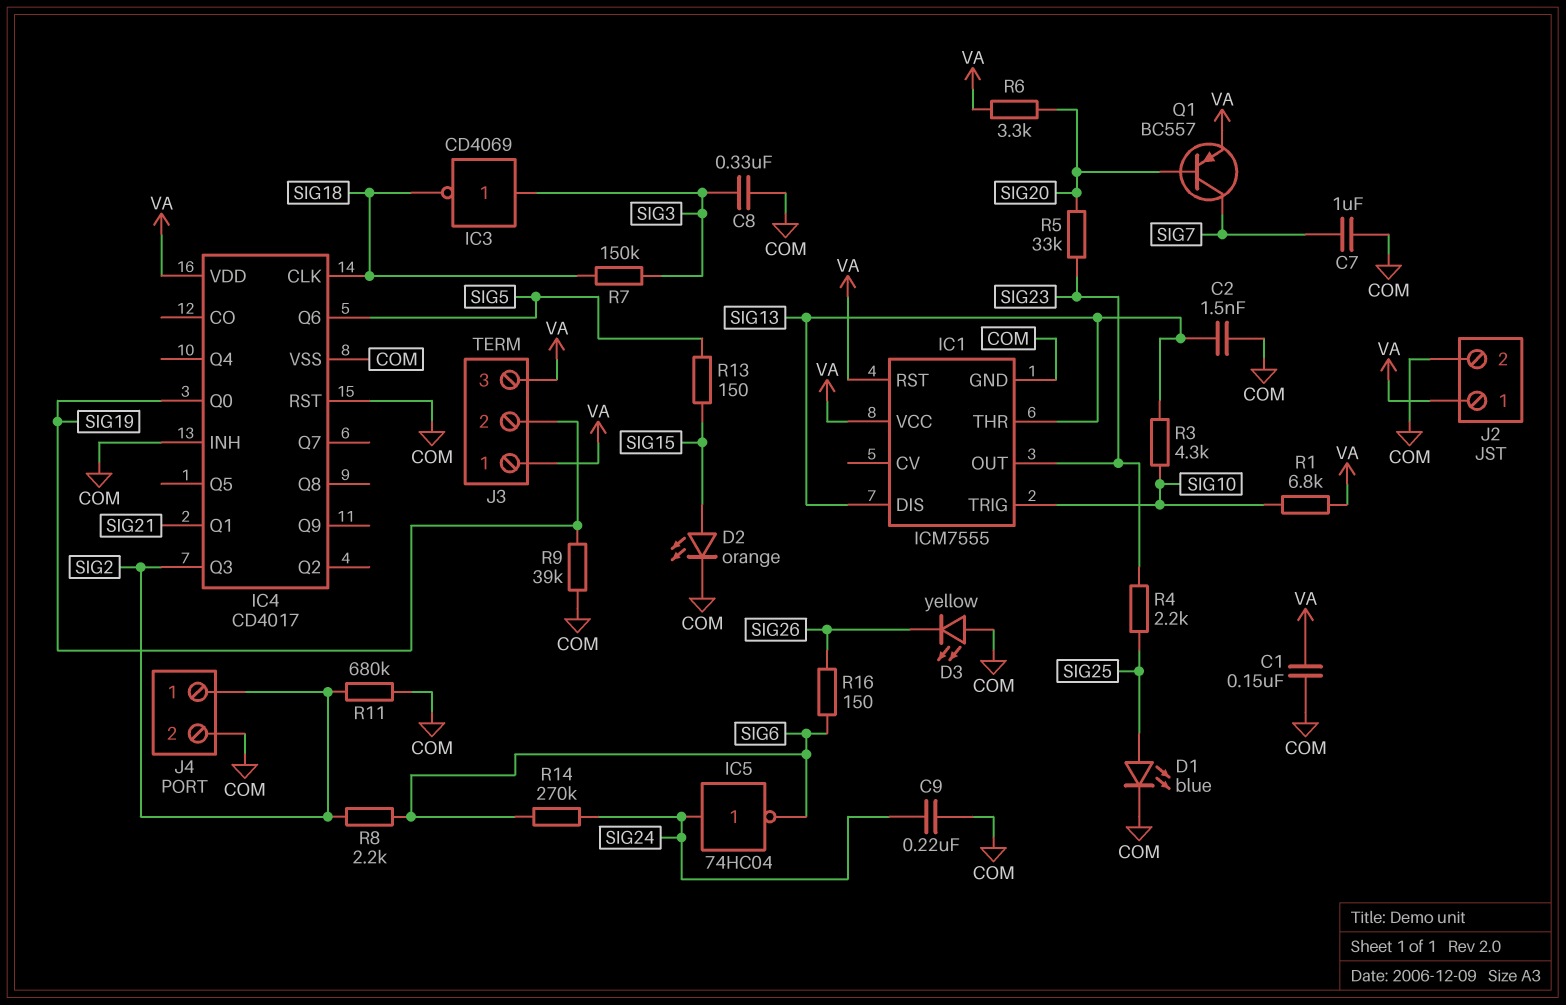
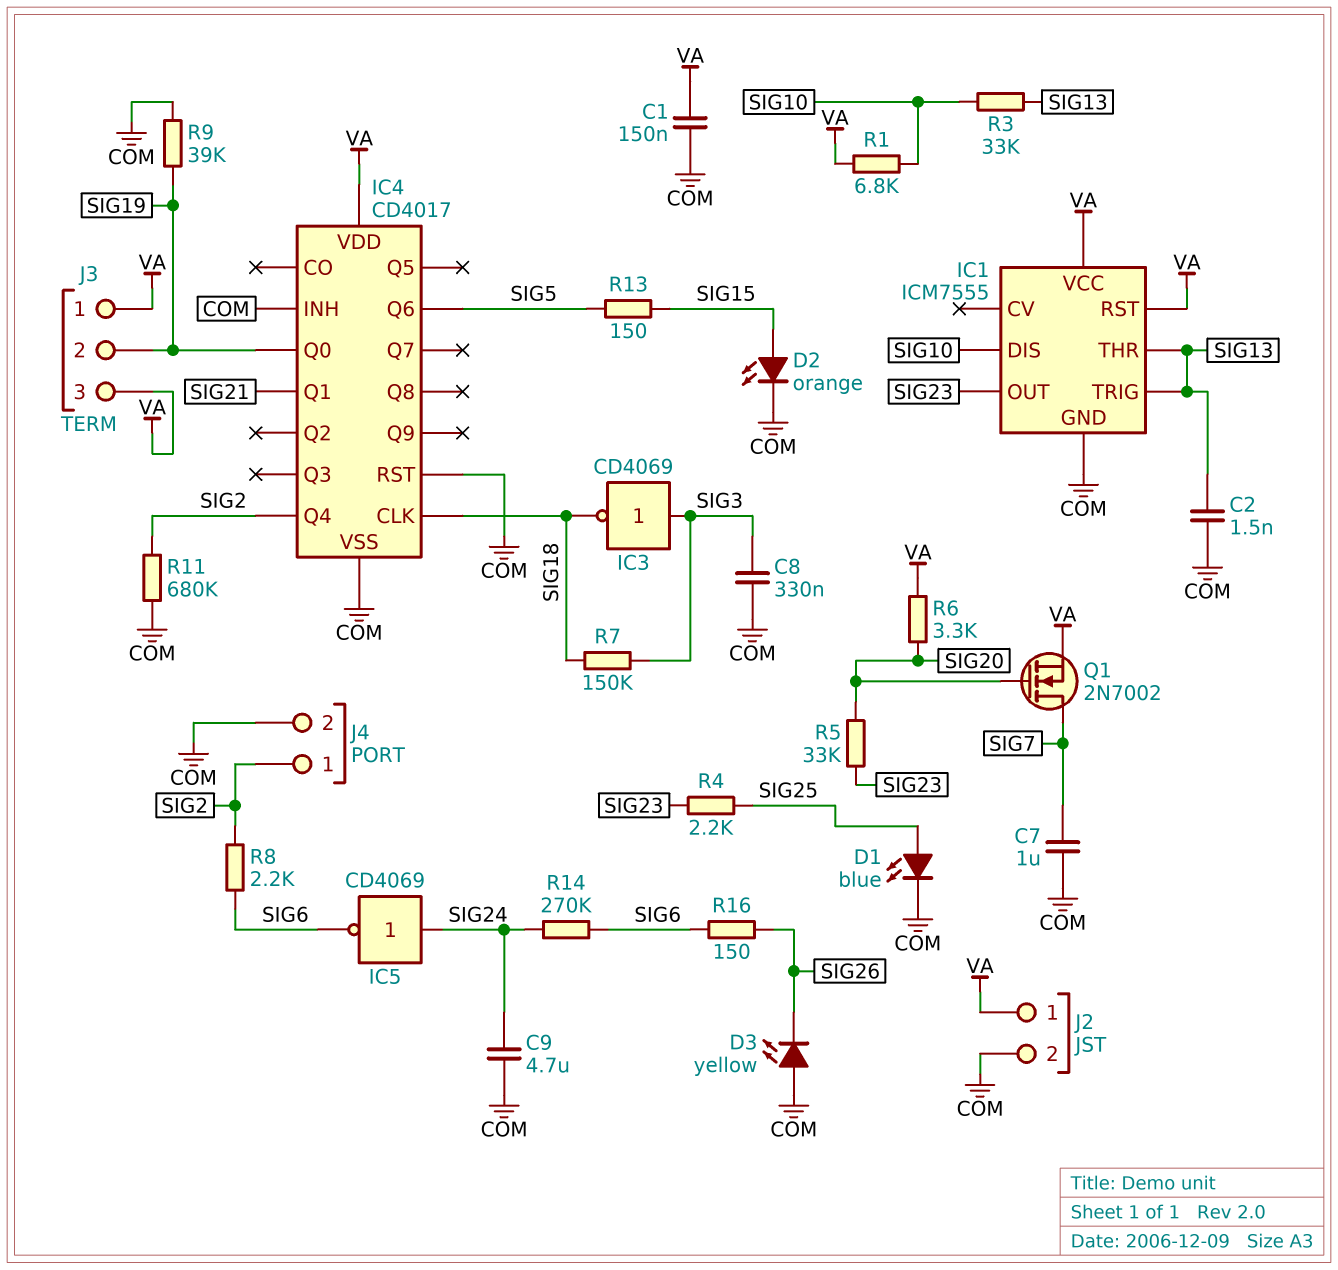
C9: 220nF (COM, SIG24) -> 4.7uF (COM, SIG24)
IC1 pin DIS: SIG13 -> SIG10
IC1 pin TRIG: SIG10 -> SIG13
IC4 pin Q3: SIG2 -> none
IC4 pin Q4: none -> SIG2
IC5: NOT 74HC04 (in SIG24, out SIG6) -> NOT CD4069 (in SIG24, out SIG6)
Q1: PNP BC557 (B SIG20, C SIG7, E VA) -> NMOS 2N7002 (G SIG20, D SIG7, S VA)
R3: 4.3k (SIG10, SIG13) -> 33k (SIG10, SIG13)

